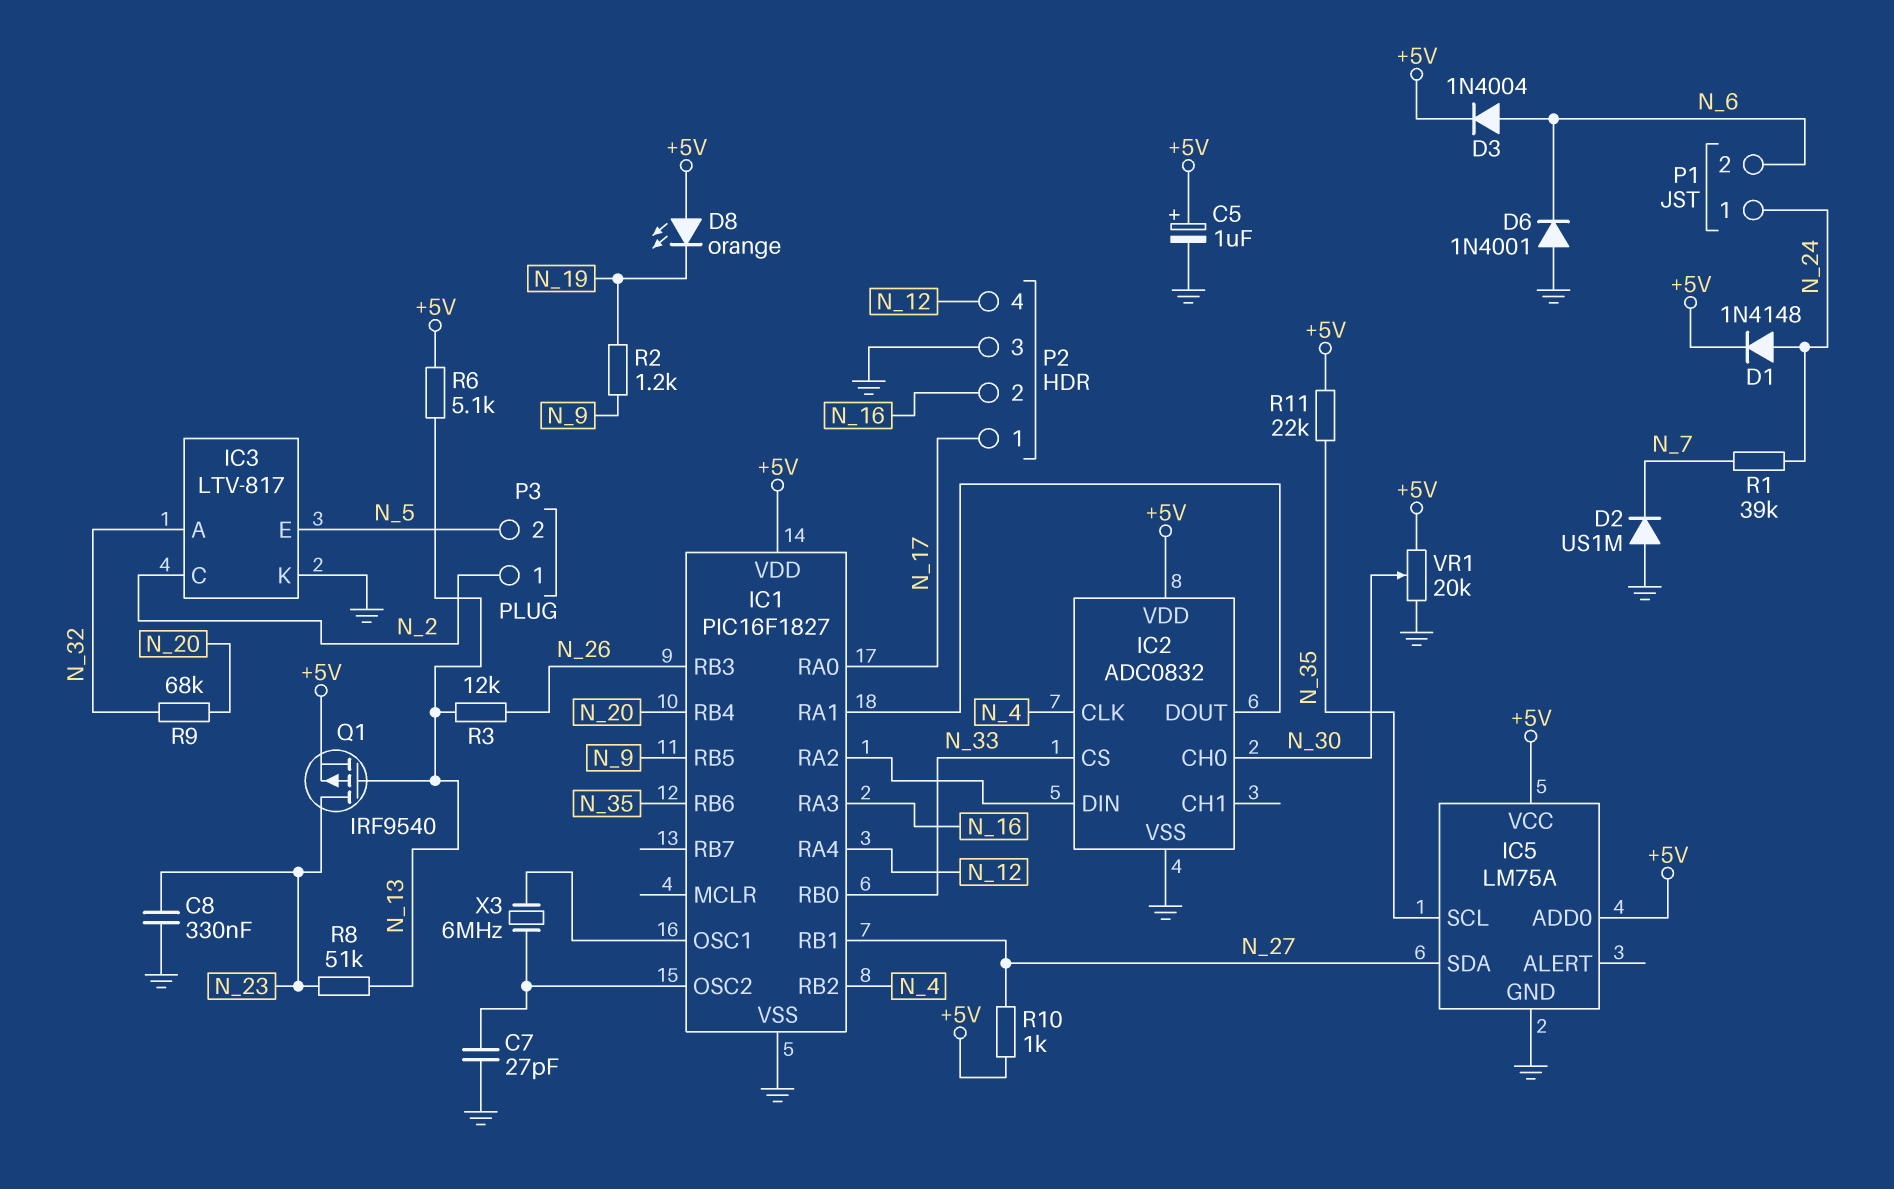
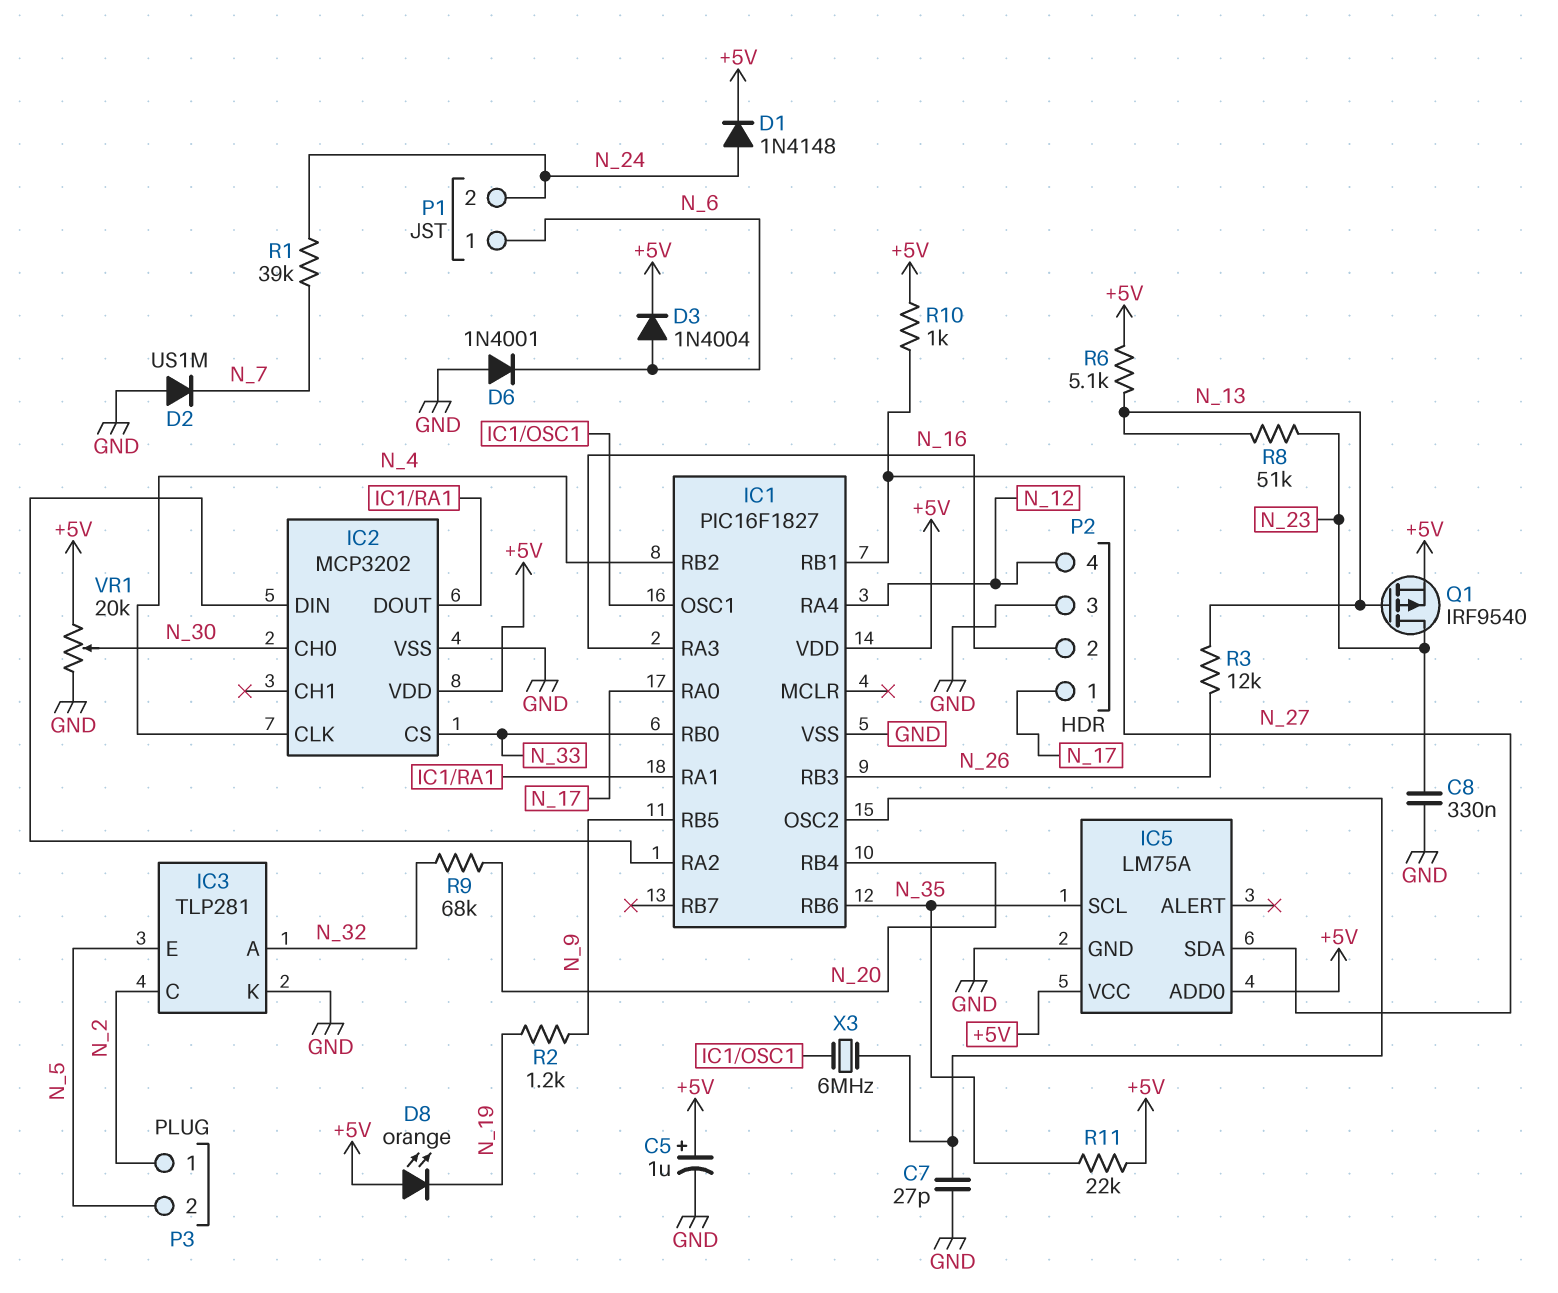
IC2: ADC0832 -> MCP3202
IC3: LTV-817 -> TLP281
P1 pin 1: N_24 -> N_6
P1 pin 2: N_6 -> N_24

